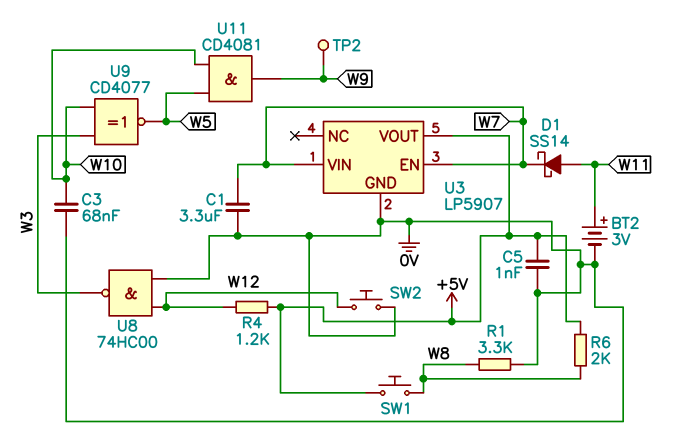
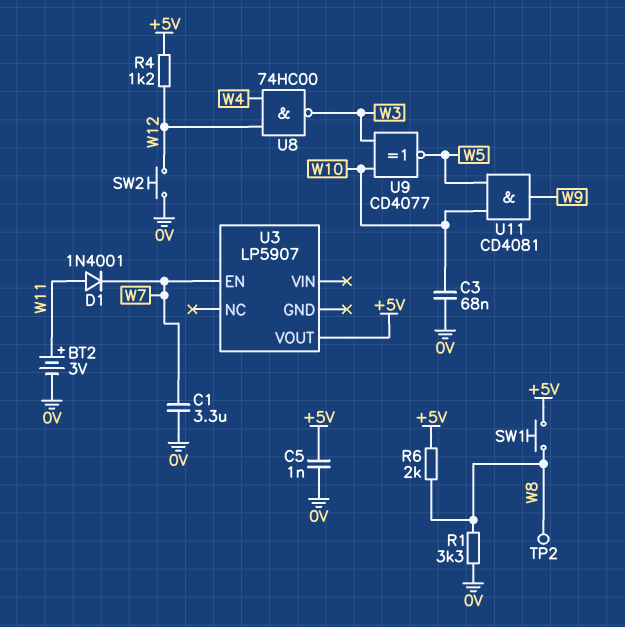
D1: schottky SS14 (A W11, K W7) -> diode 1N4001 (A W11, K W7)
TP2: test point (W9) -> test point (W8)
U3 pin GND: 0V -> none
U3 pin VIN: W7 -> none
U8: NAND 74HC00 (in 0V, in W12, out W3) -> NAND 74HC00 (in W4, in W12, out W3)

